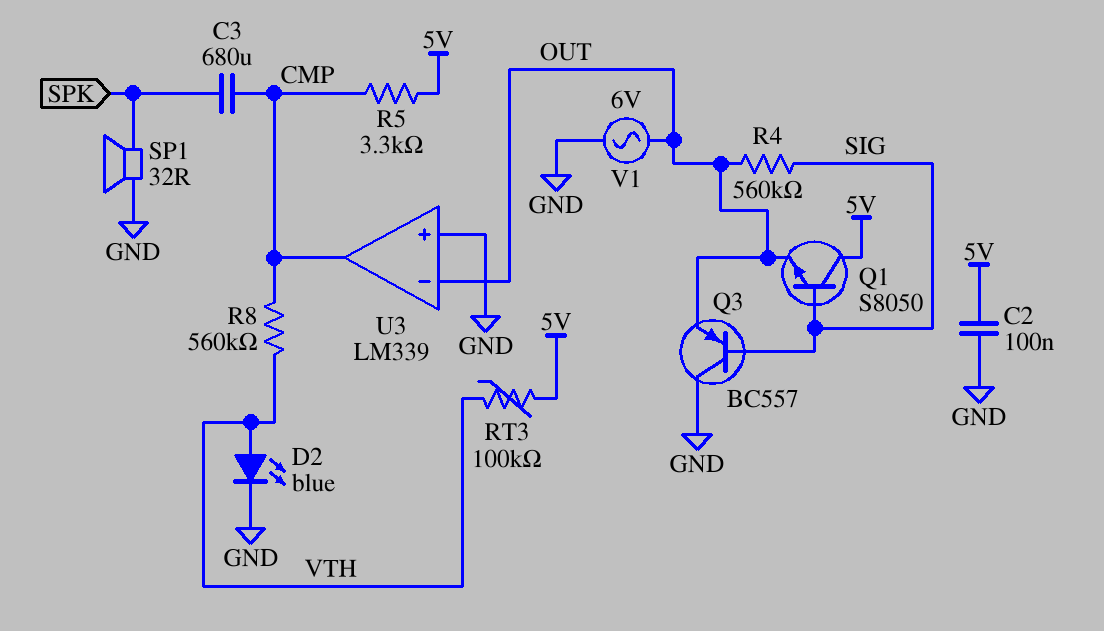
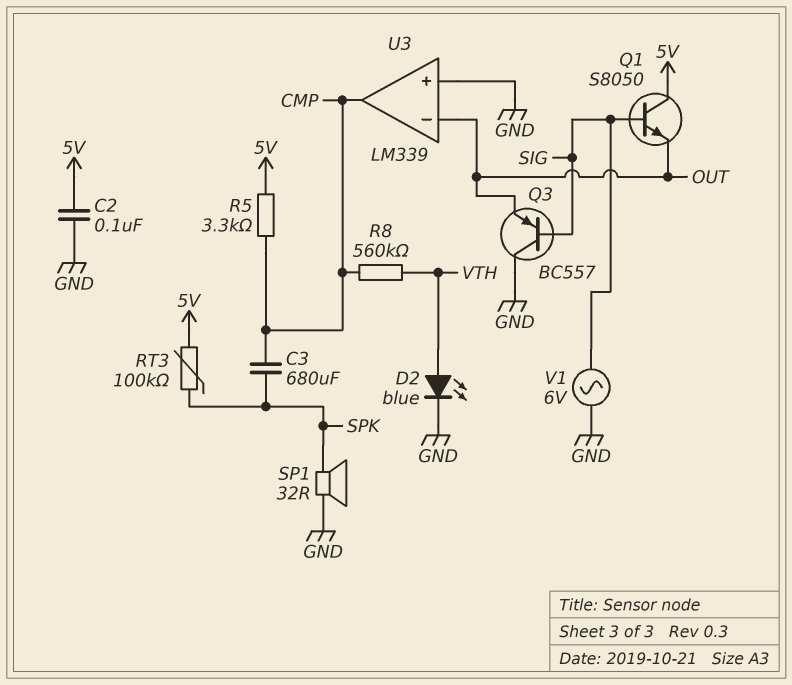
R4: 560k (OUT, SIG) -> none
RT3: 100k (5V, VTH) -> 100k (5V, SPK)
V1: AC 6V (GND, OUT) -> AC 6V (GND, SIG)

